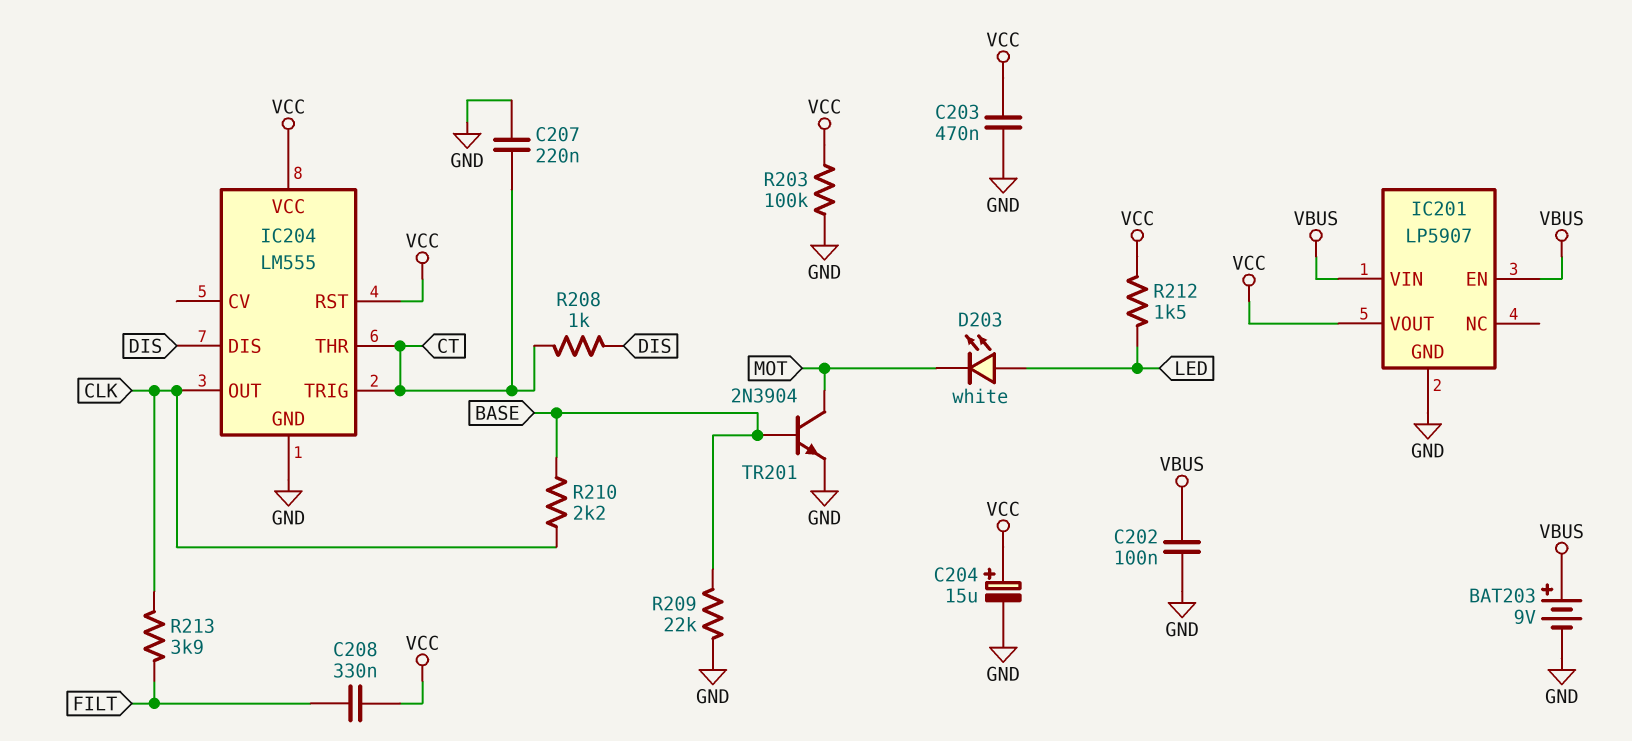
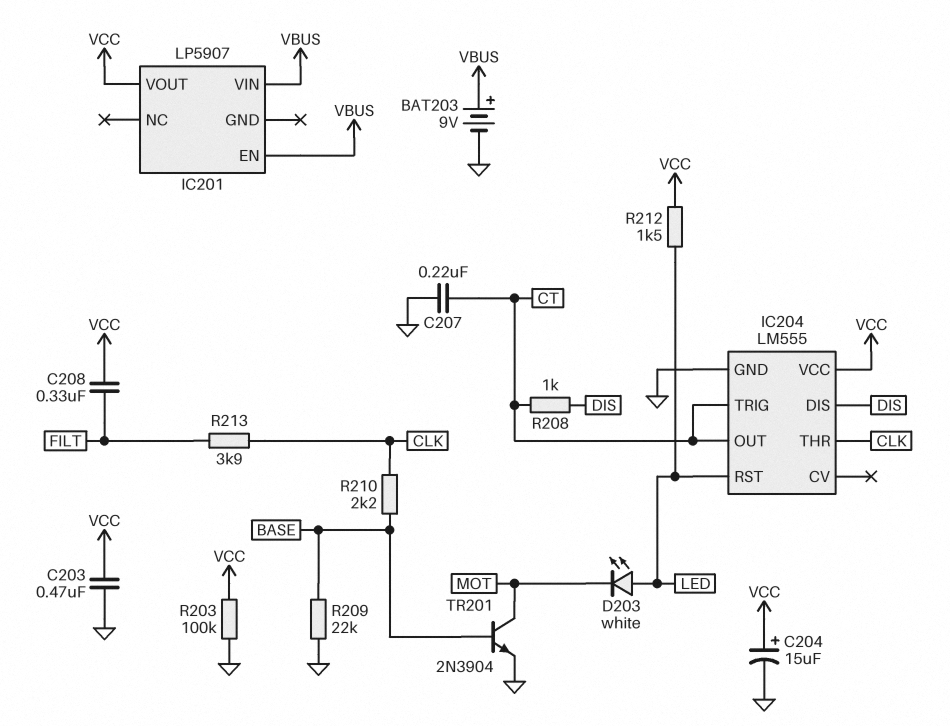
C202: 100nF (GND, VBUS) -> none
IC201 pin GND: GND -> none
IC204 pin OUT: CLK -> CT
IC204 pin RST: VCC -> LED
IC204 pin THR: CT -> CLK

